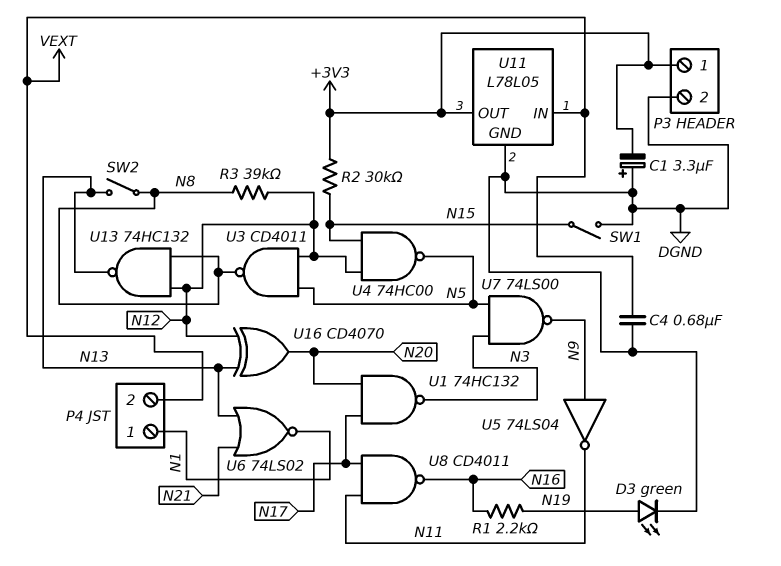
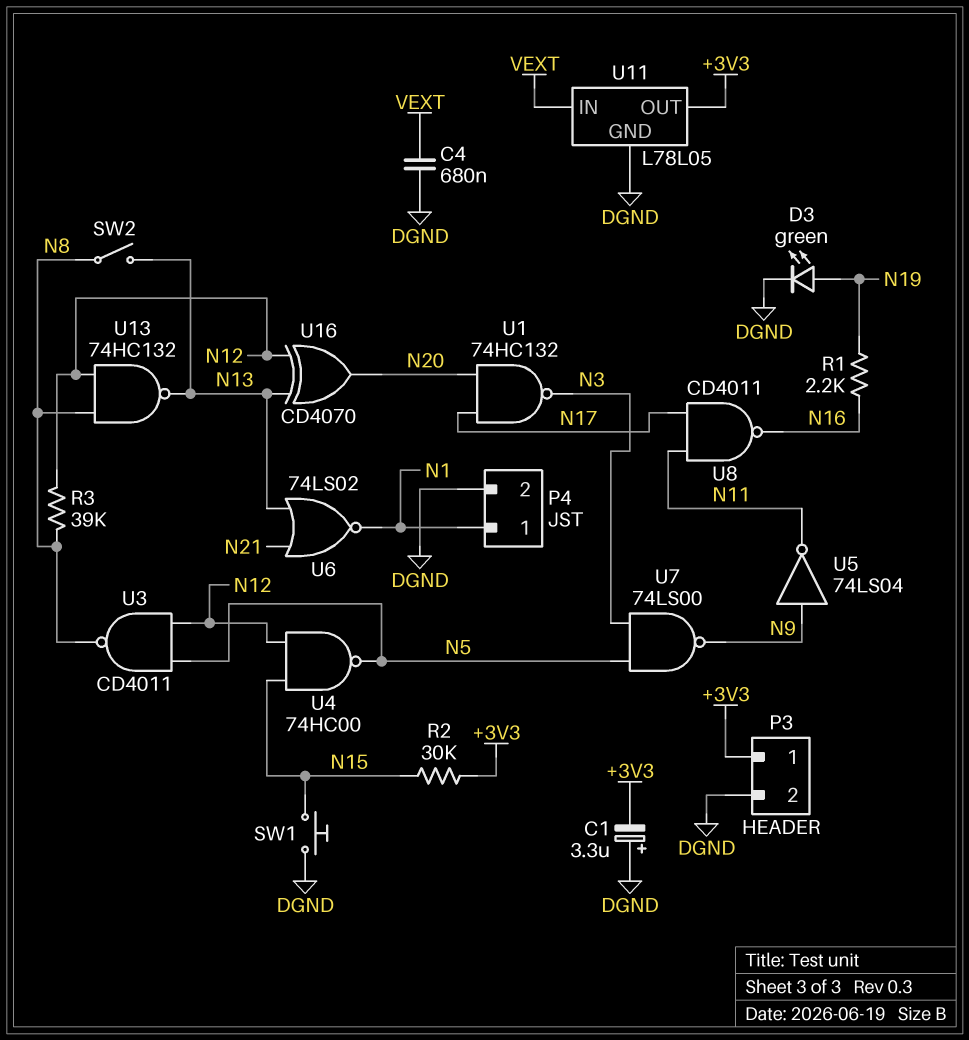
P4 pin 2: VEXT -> DGND
SW1: switch (DGND, N15) -> button (DGND, N15)

